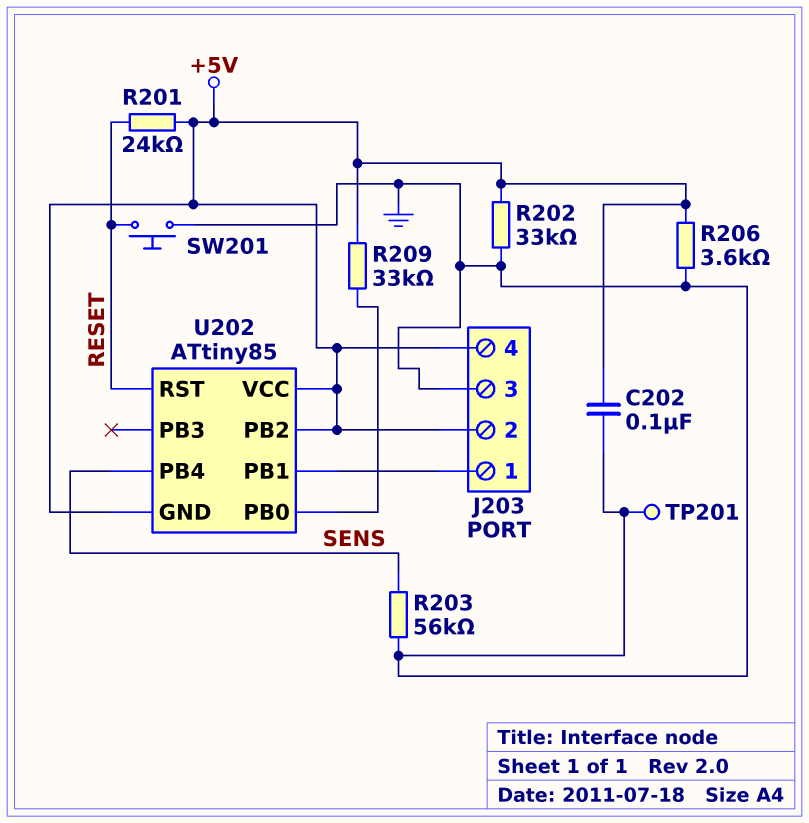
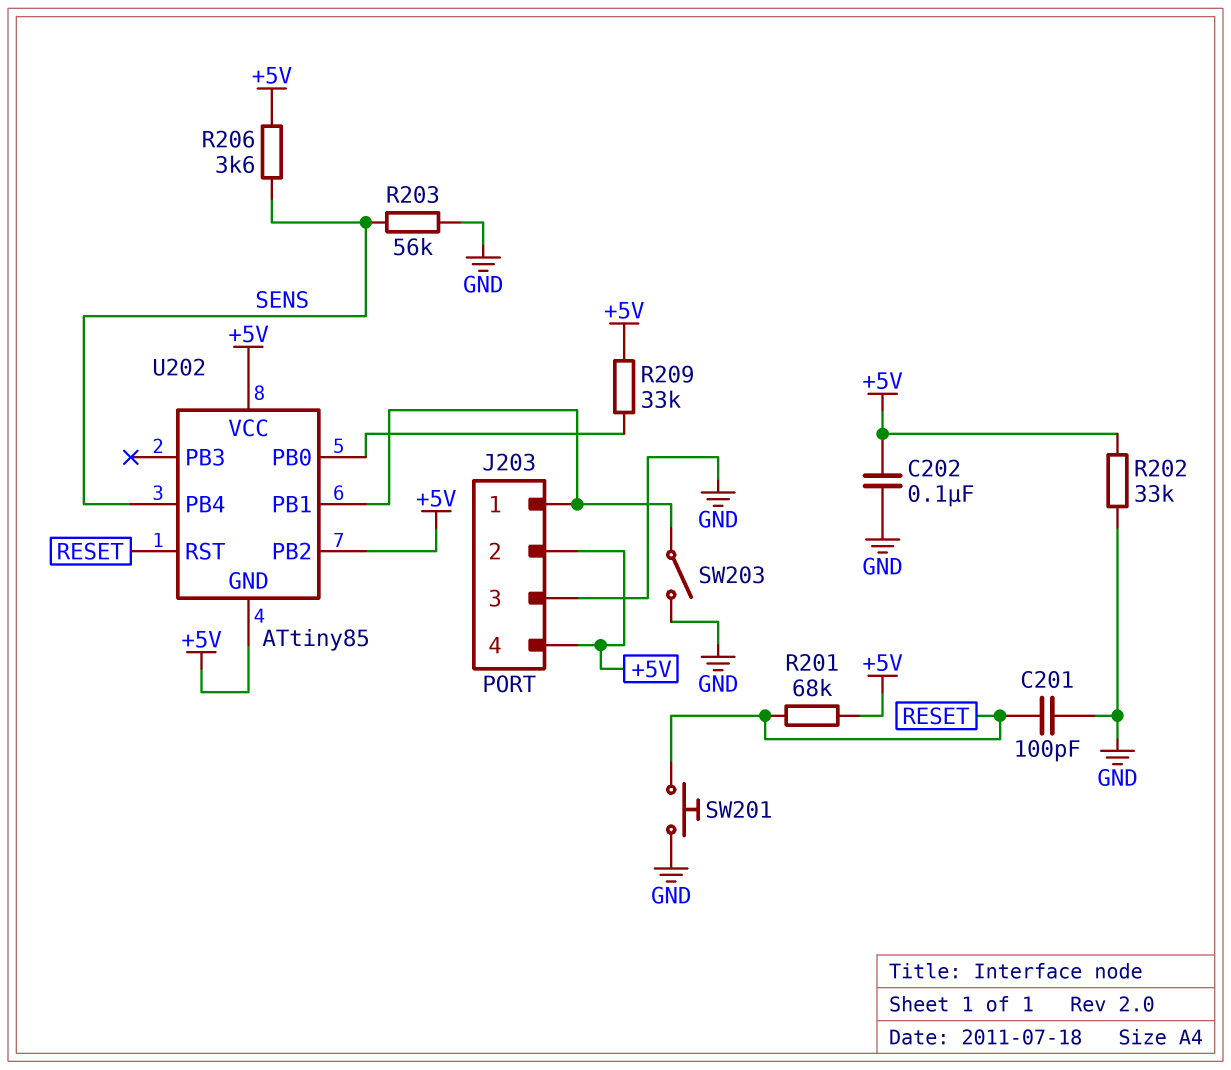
C201: none -> 100pF (GND, RESET)
R201: 24k (+5V, RESET) -> 68k (+5V, RESET)
R206: 3.6k (+5V, GND) -> 3.6k (+5V, SENS)
SW203: none -> switch (GND, J203/1)
TP201: test point (GND) -> none

